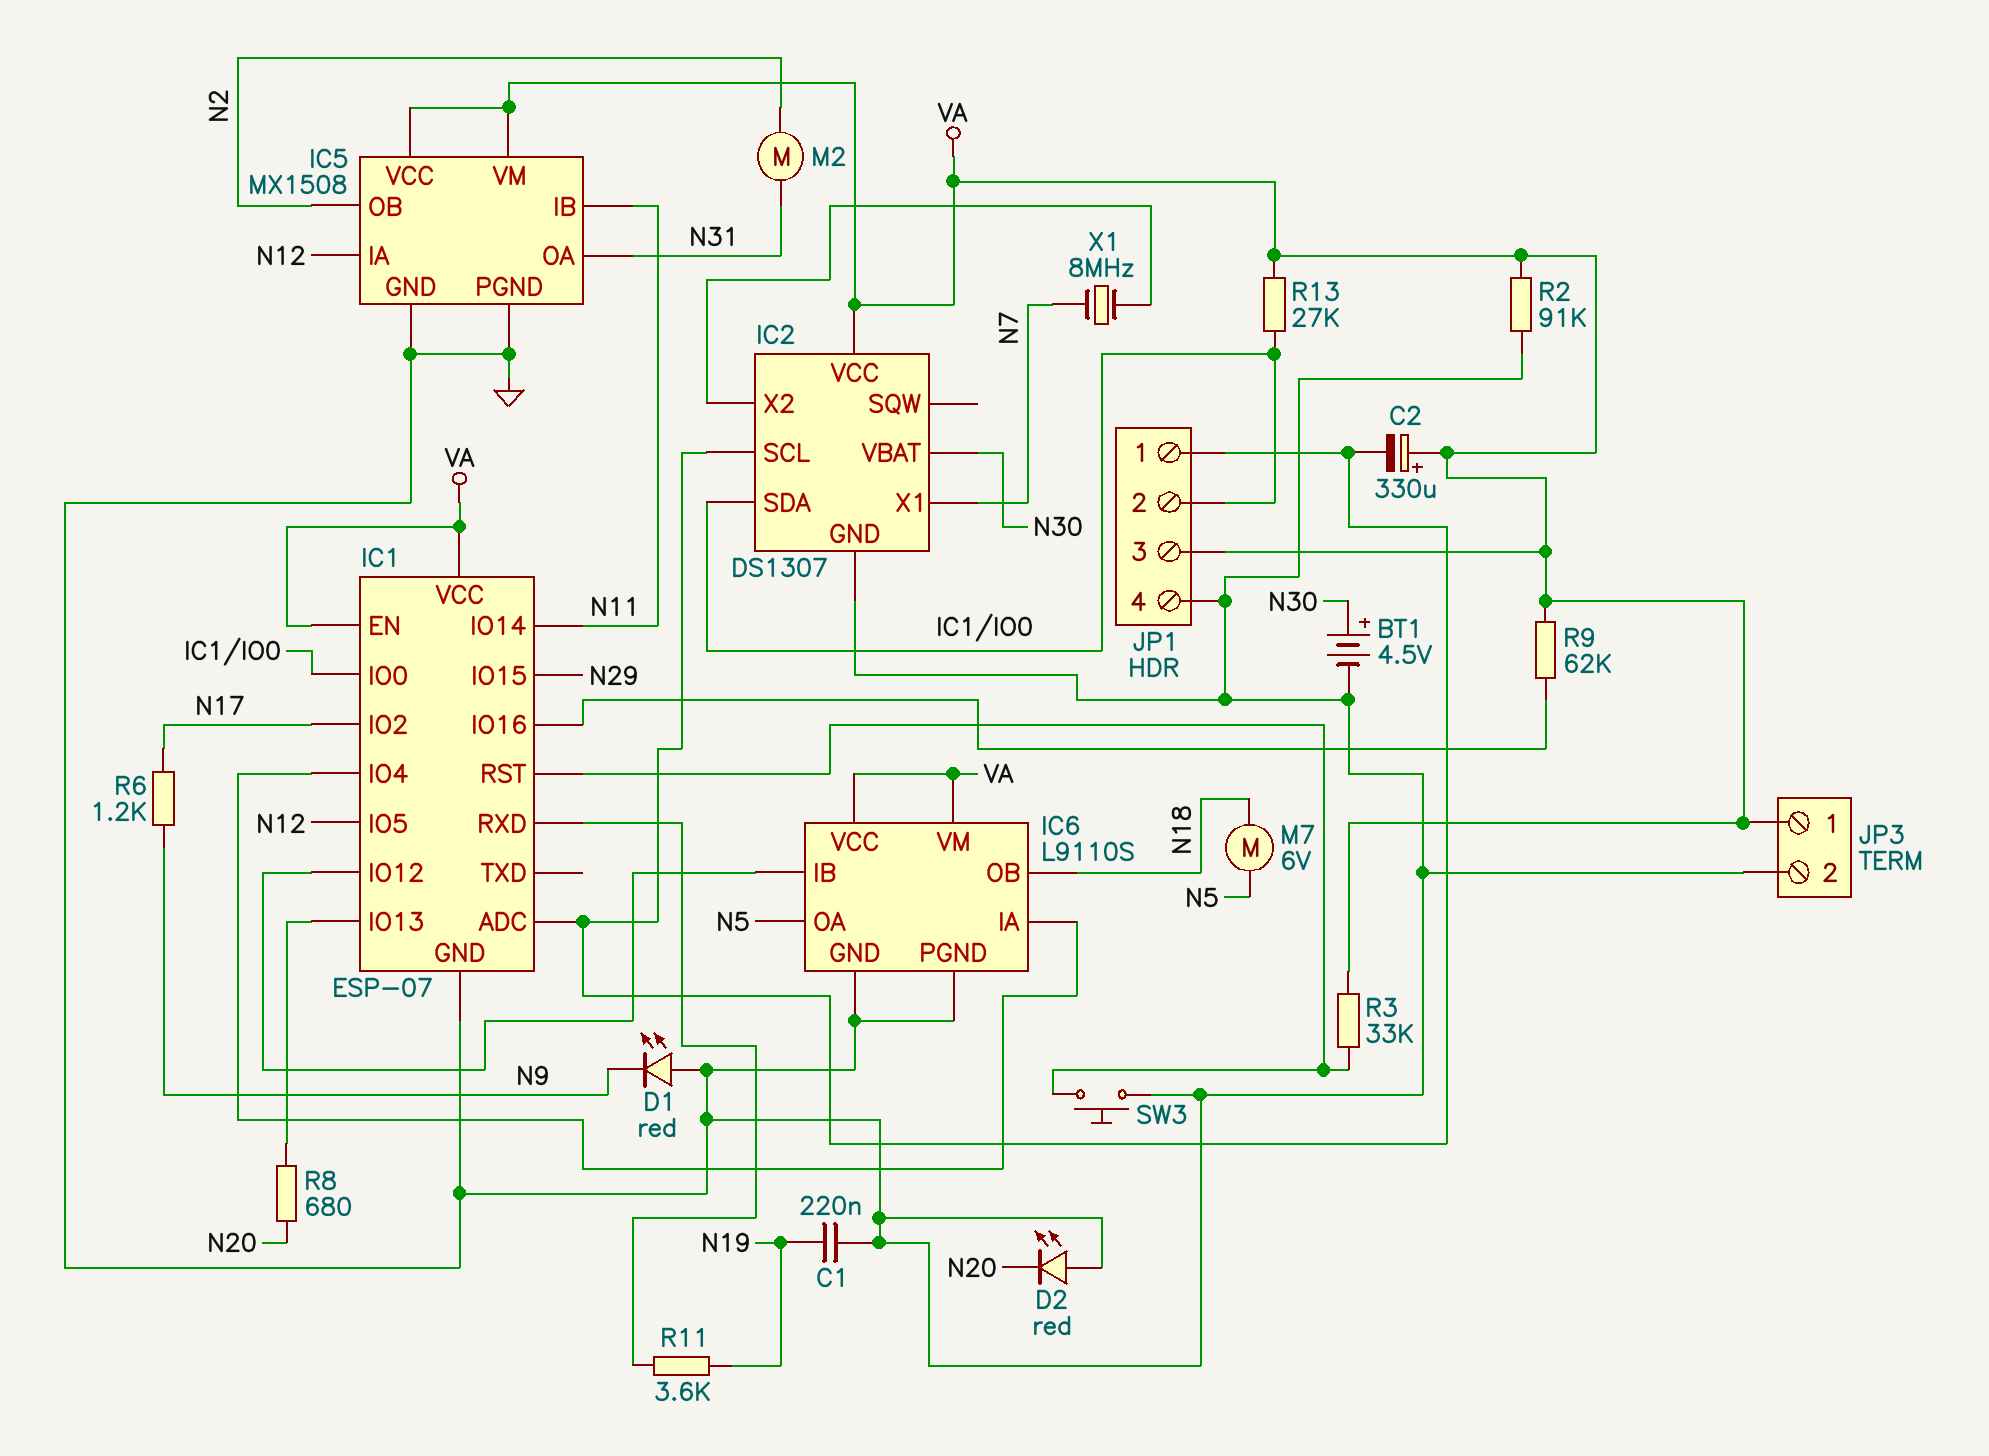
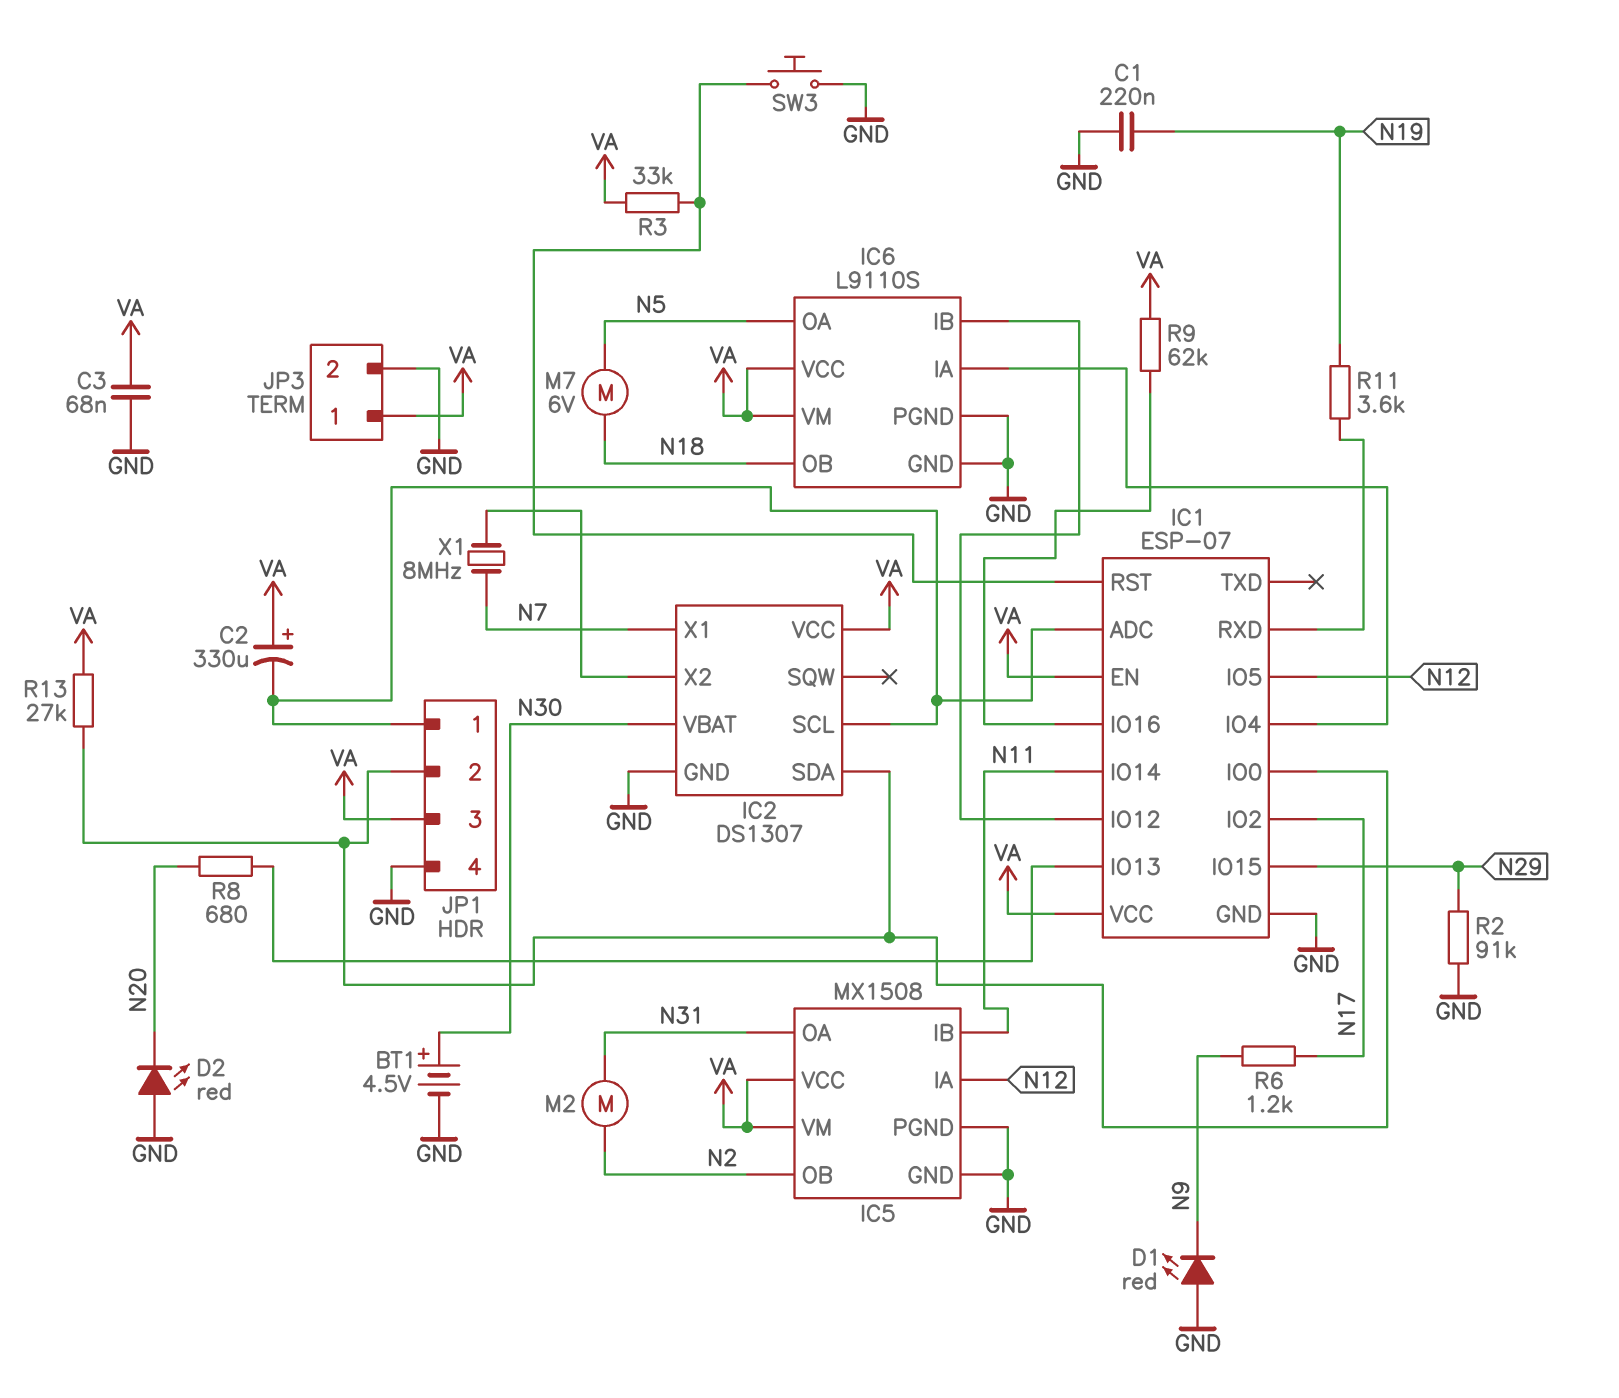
C3: none -> 68nF (GND, VA)
R2: 91k (GND, VA) -> 91k (GND, N29)

